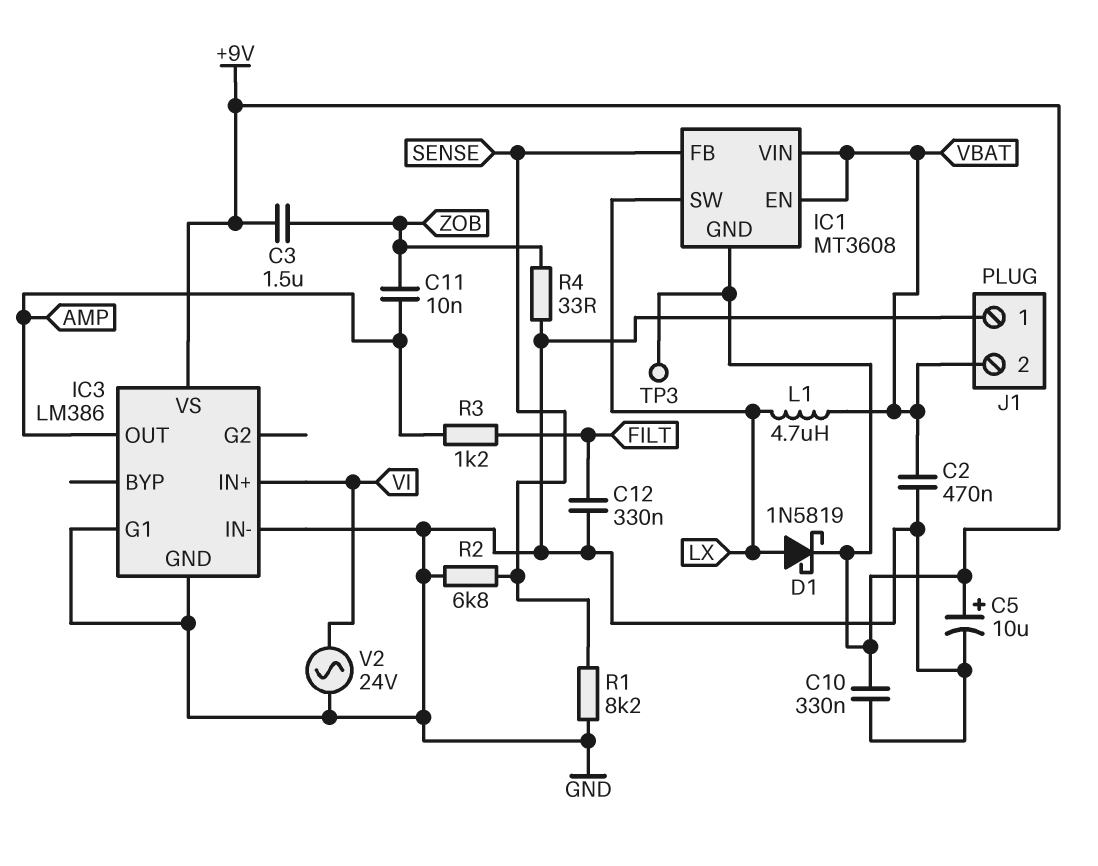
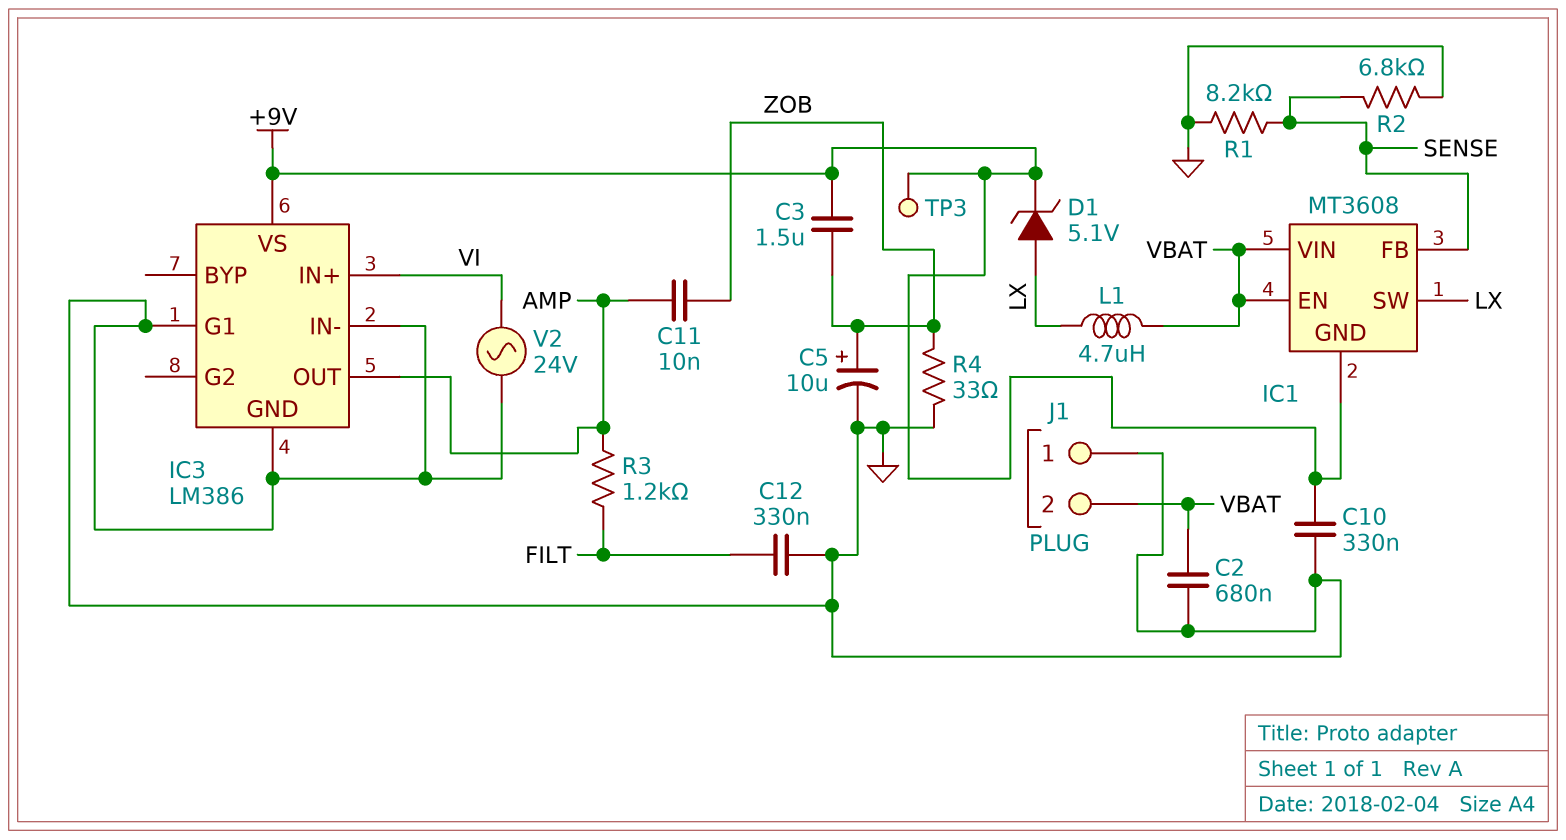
C2: 470nF (GND, VBAT) -> 680nF (GND, VBAT)
C5: 10uF (plus +9V, minus GND) -> 10uF (plus ZOB, minus GND)
D1: schottky 1N5819 (A LX, K +9V) -> zener 5.1V (A LX, K +9V)

